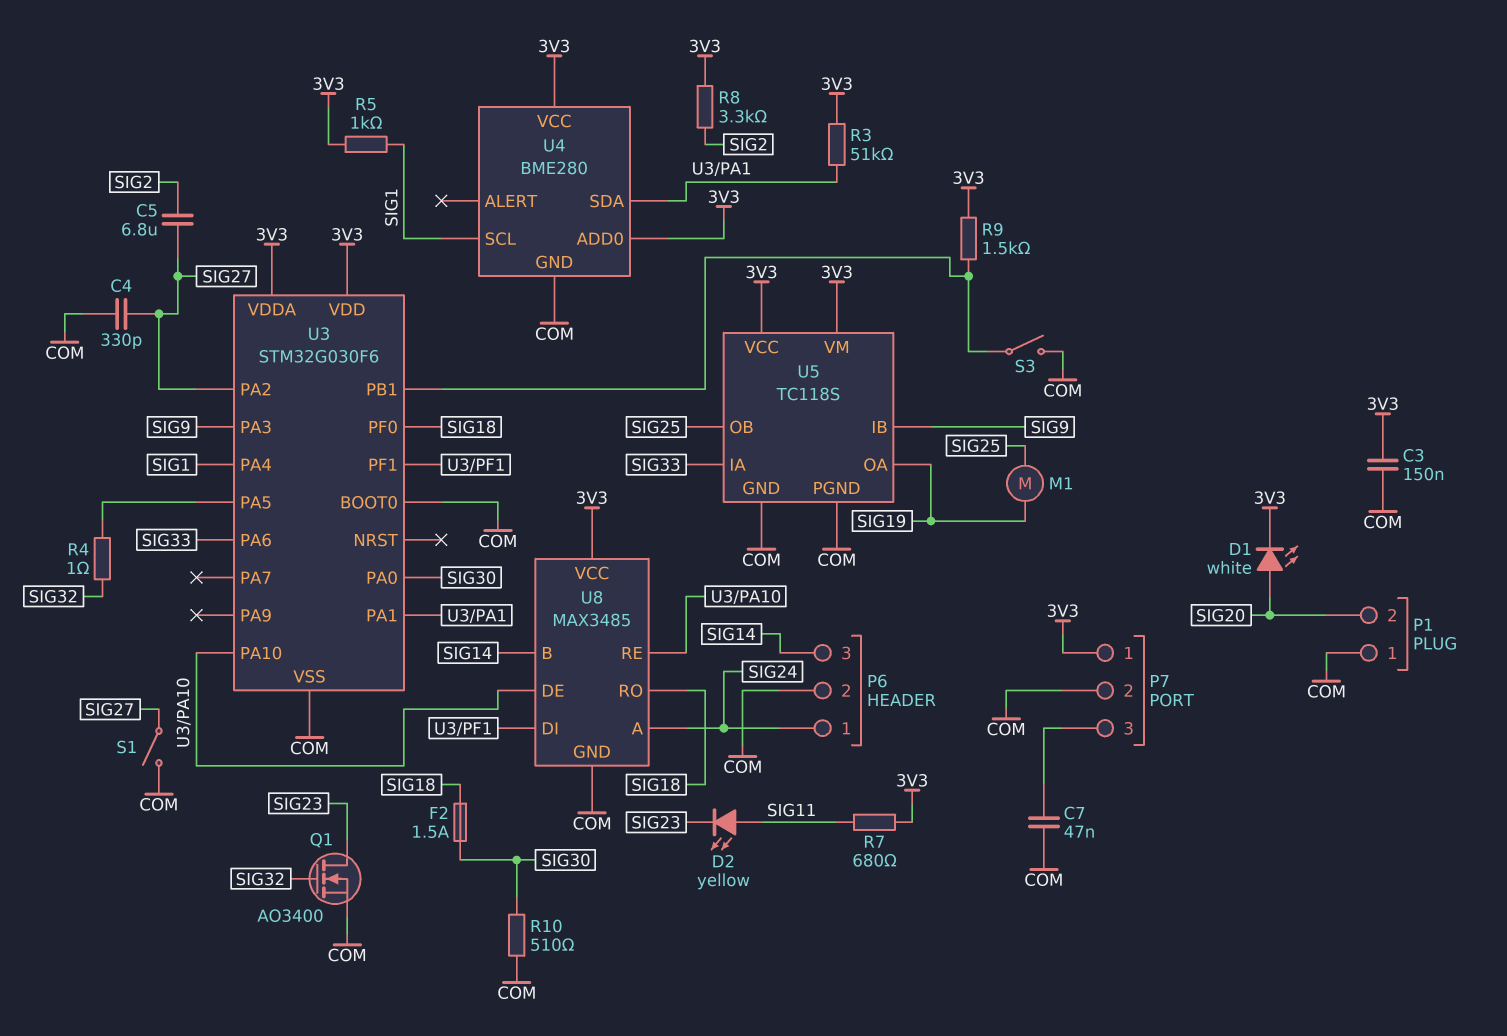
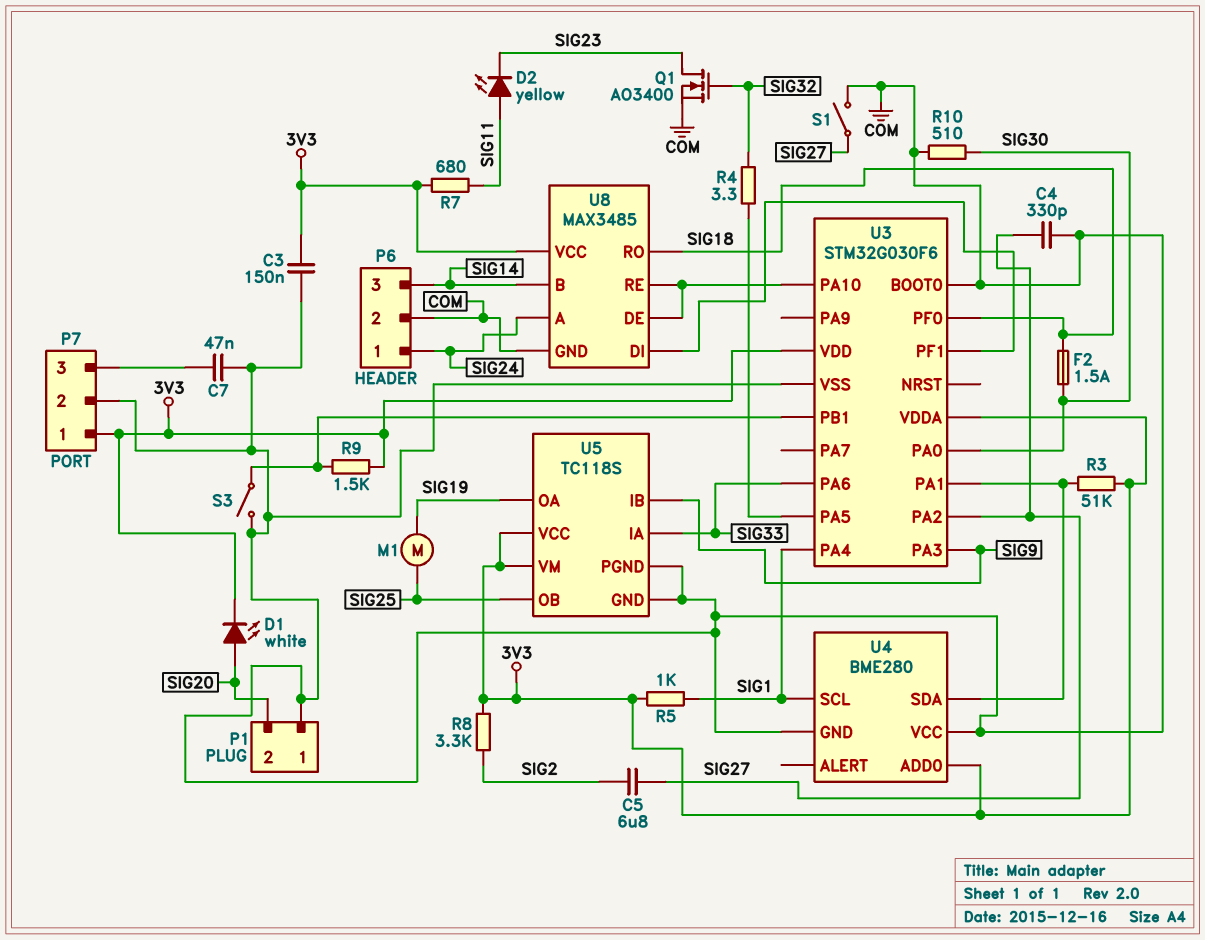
R4: 1 (SIG32, U3/PA5) -> 3.3 (SIG32, U3/PA5)
U4 pin VCC: 3V3 -> COM

